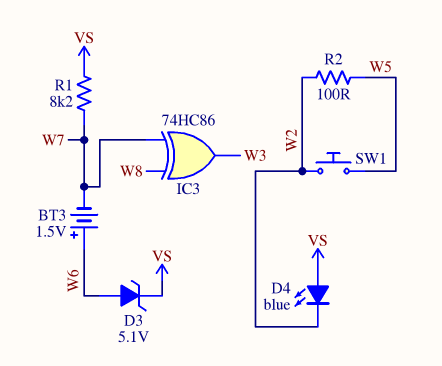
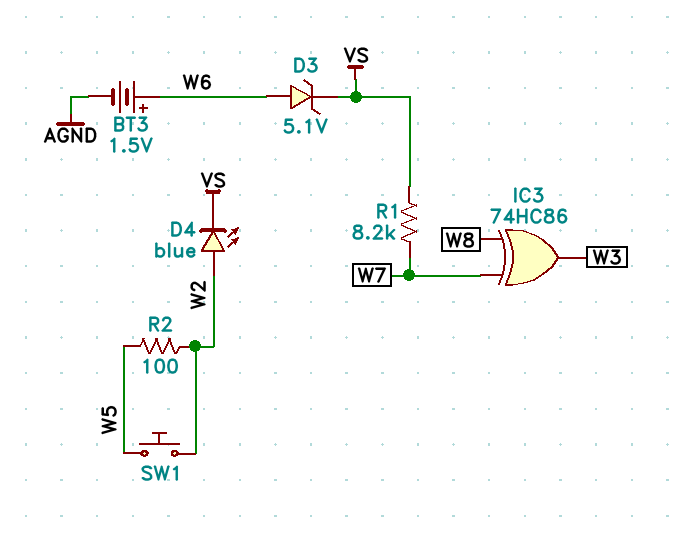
BT3: 1.5V (plus W6, minus W7) -> 1.5V (plus W6, minus AGND)
D4: LED blue (A VS, K W2) -> LED blue (A W2, K VS)

